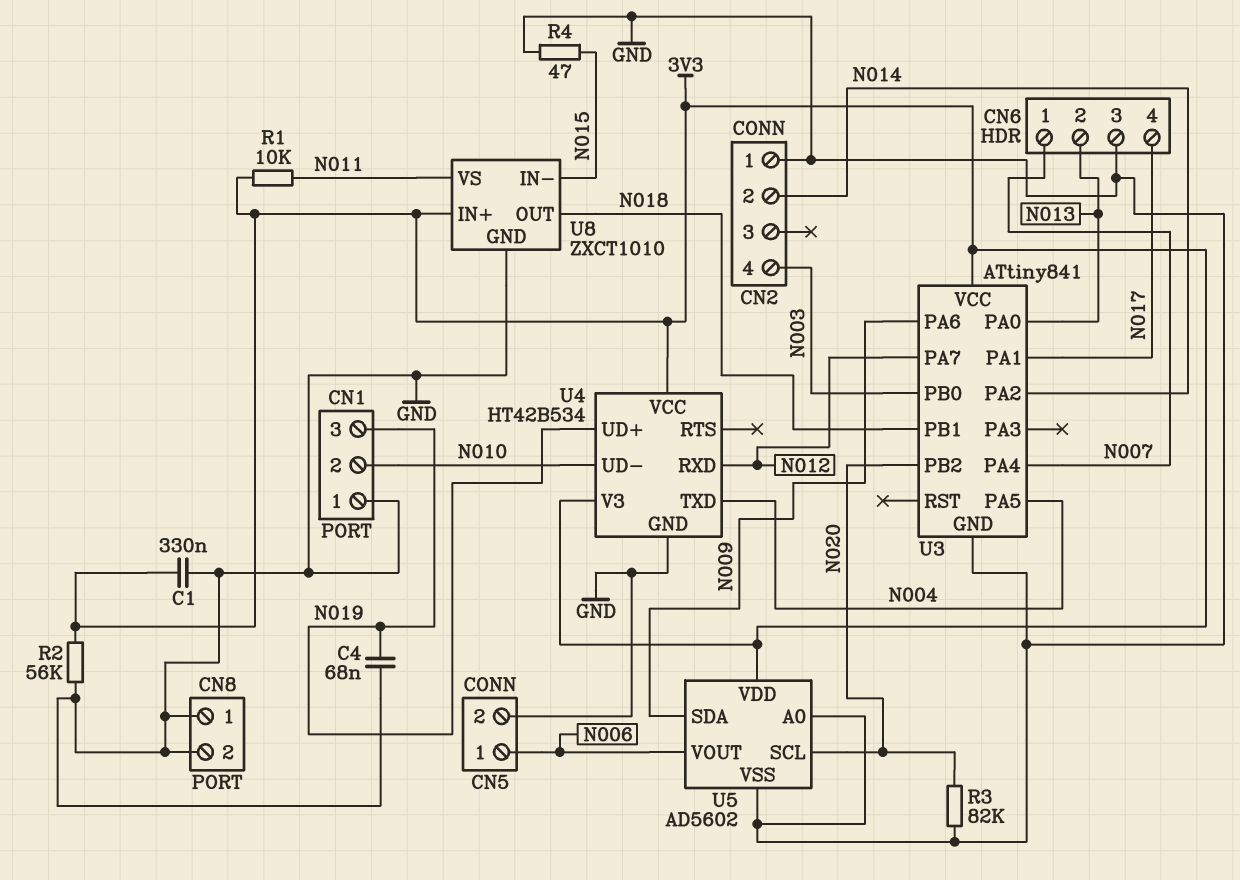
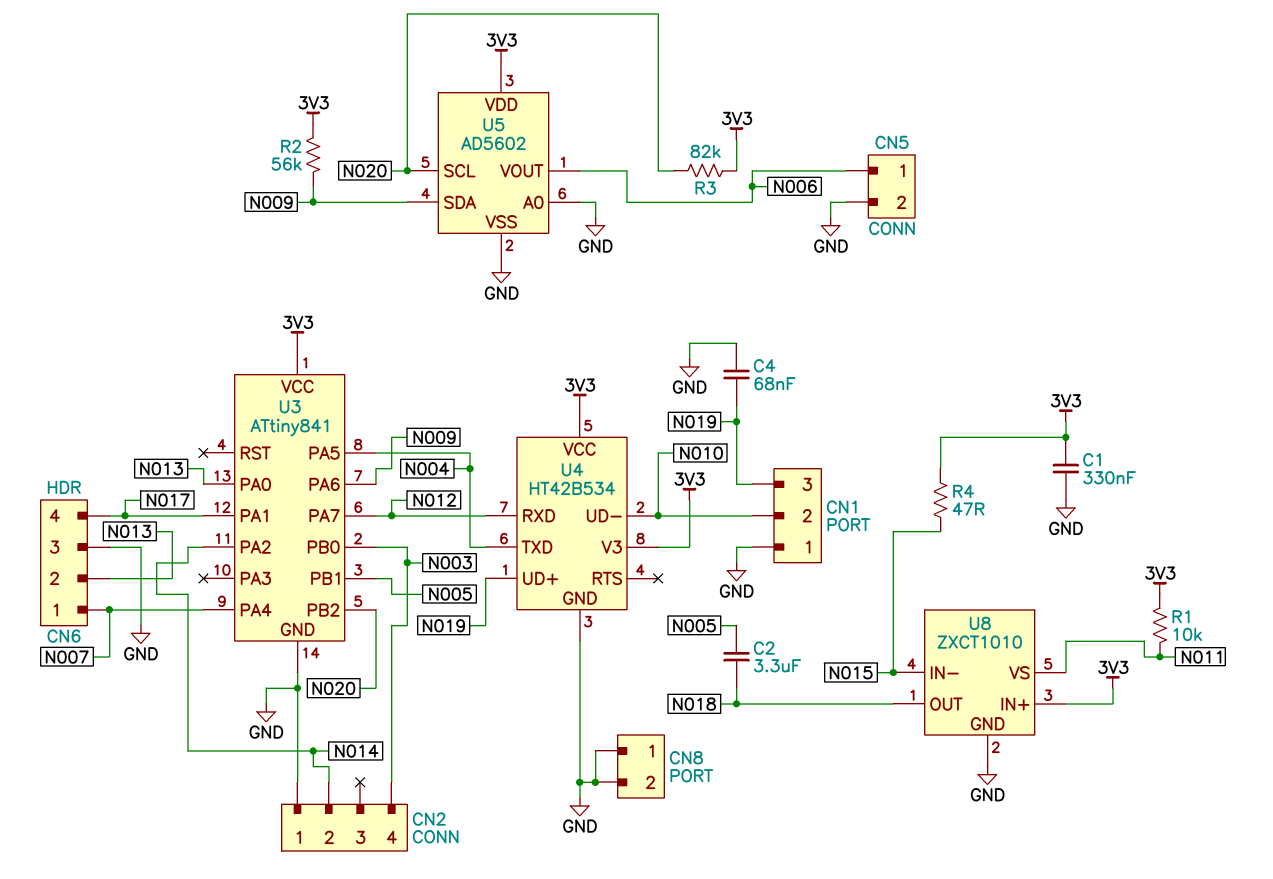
C2: none -> 3.3uF (N005, N018)
R2: 56k (3V3, GND) -> 56k (3V3, N009)
R3: 82k (GND, N020) -> 82k (3V3, N020)
R4: 47 (GND, N015) -> 47 (3V3, N015)
U3 pin PB1: N018 -> N005

